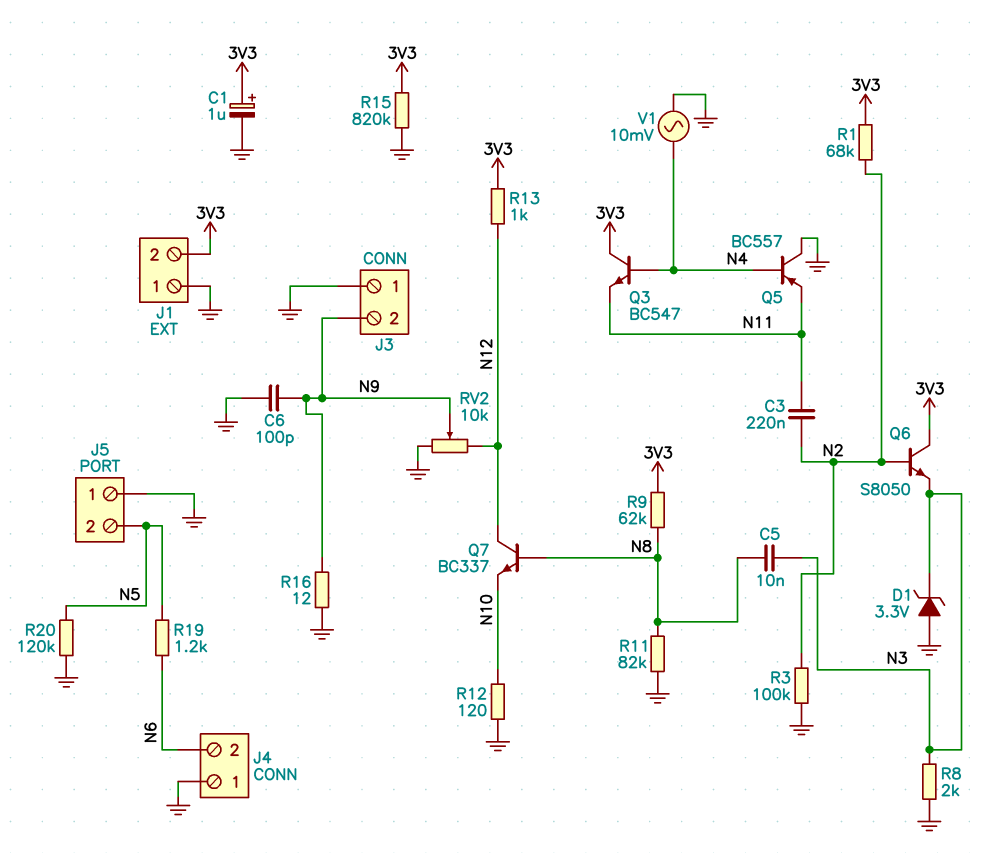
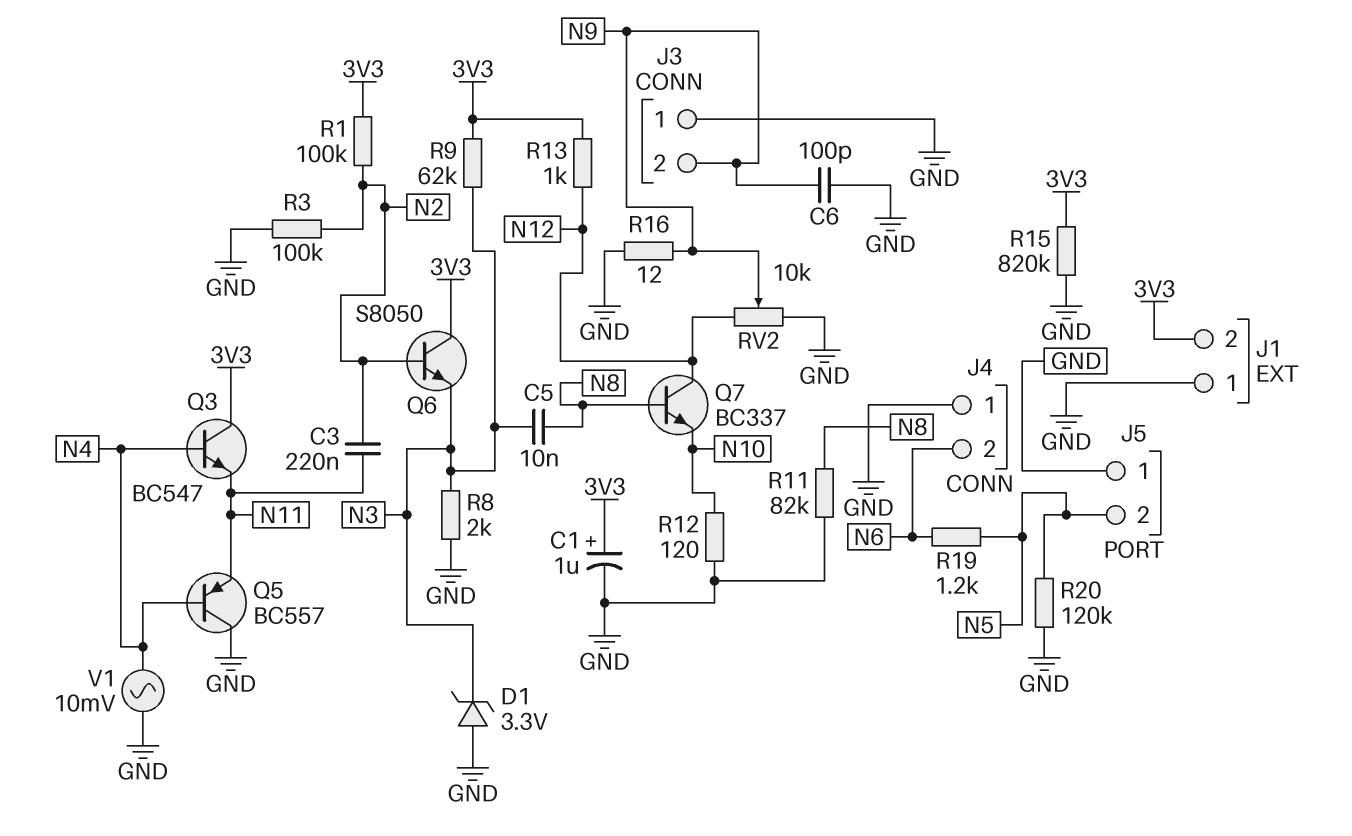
R1: 68k (3V3, N2) -> 100k (3V3, N2)
R9: 62k (3V3, N8) -> 62k (3V3, N3)

